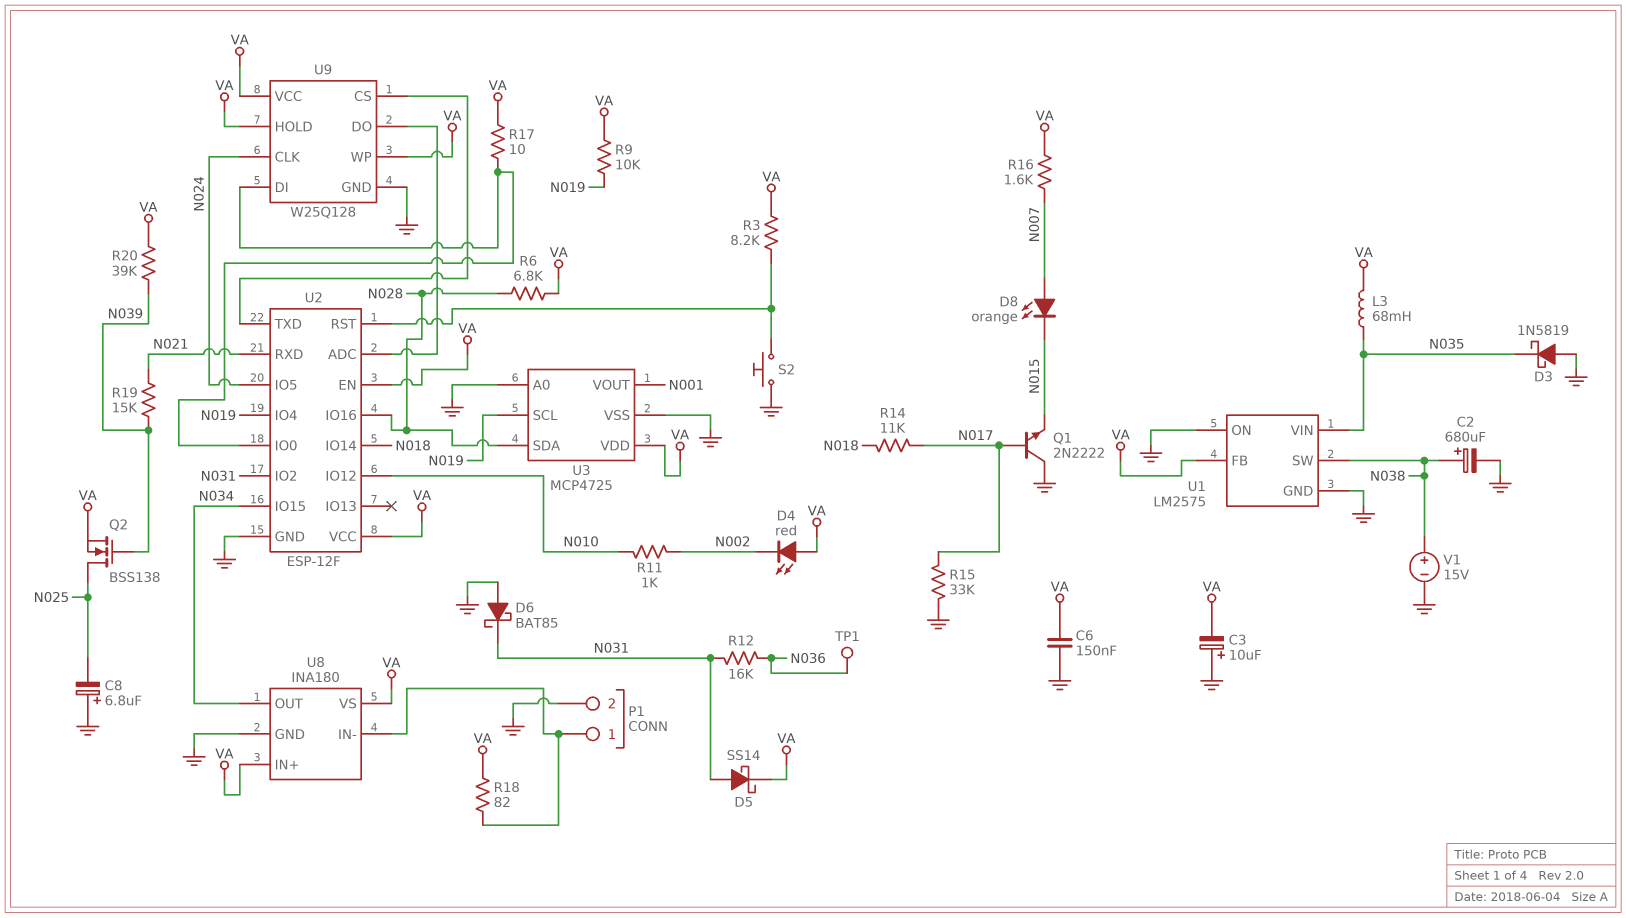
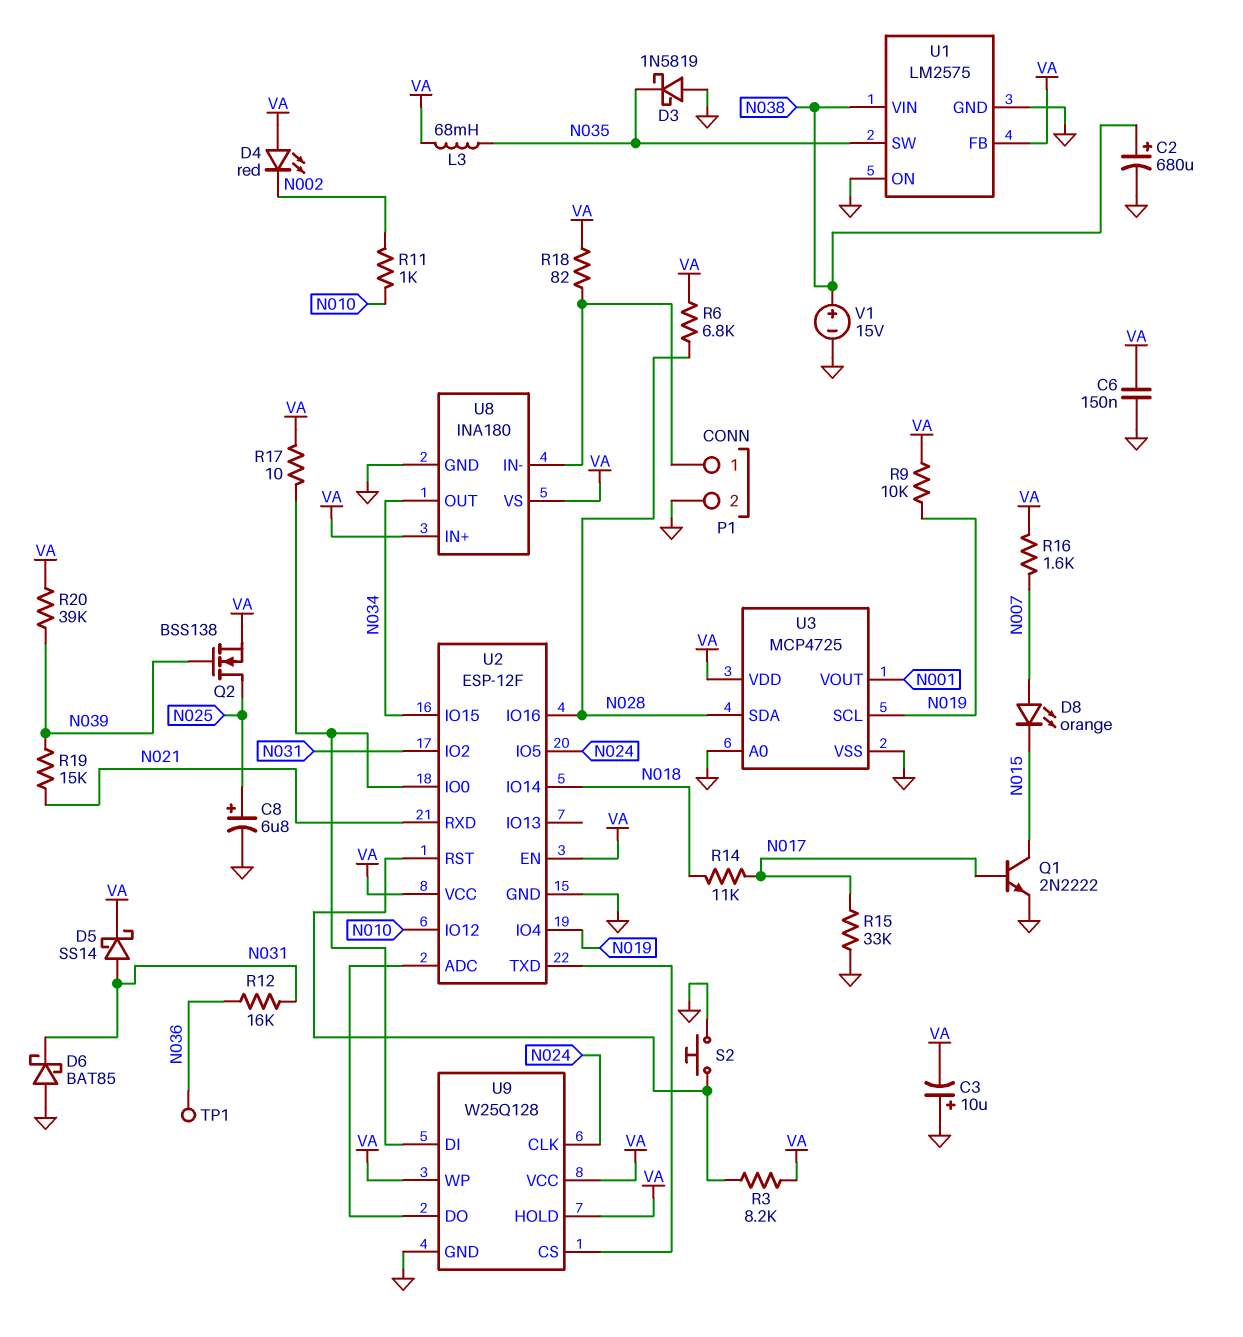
C8: 6.8uF (plus GND, minus N025) -> 6.8uF (plus N025, minus GND)
Q1: NPN 2N2222 (B N017, C GND, E N015) -> NPN 2N2222 (B N017, C N015, E GND)
U1 pin SW: N038 -> N035
U1 pin VIN: N035 -> N038

